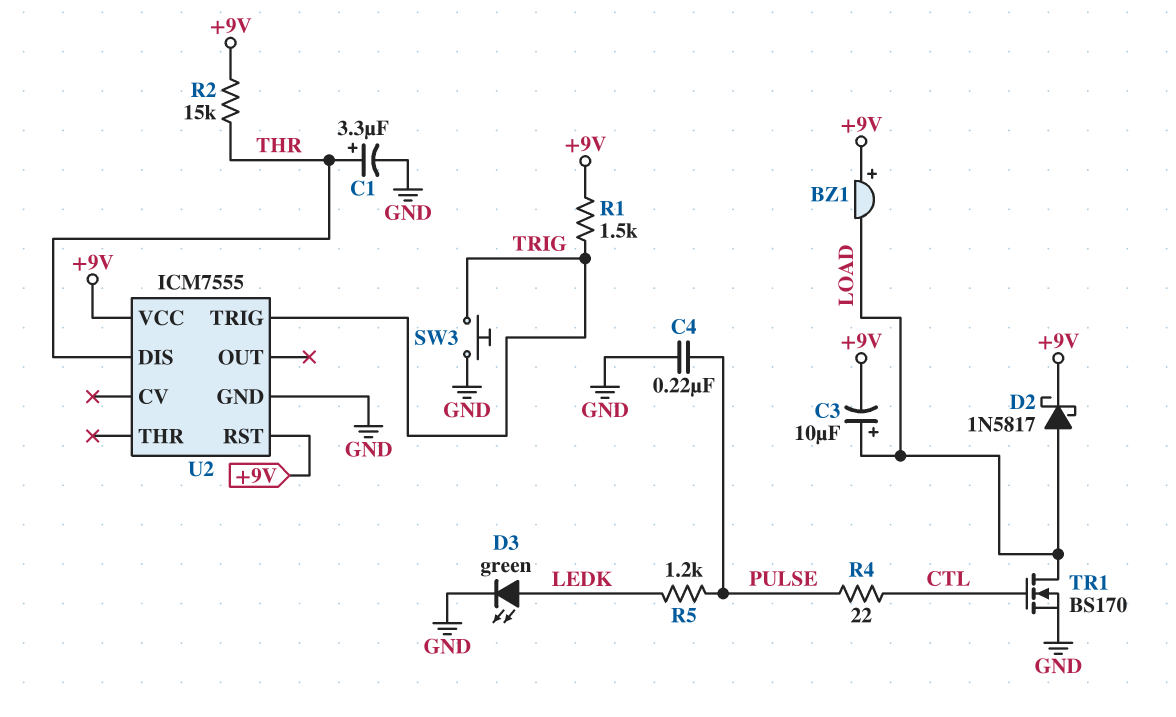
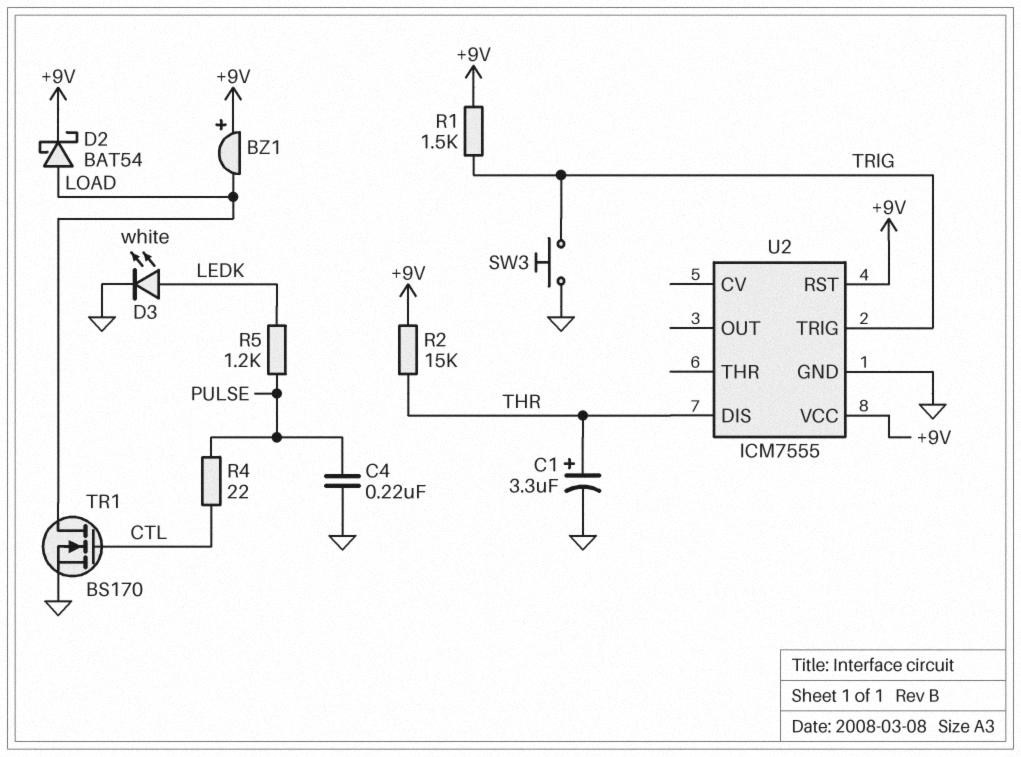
C3: 10uF (plus LOAD, minus +9V) -> none
D2: schottky 1N5817 (A LOAD, K +9V) -> schottky BAT54 (A LOAD, K +9V)
D3: LED green (A LEDK, K GND) -> LED white (A LEDK, K GND)

